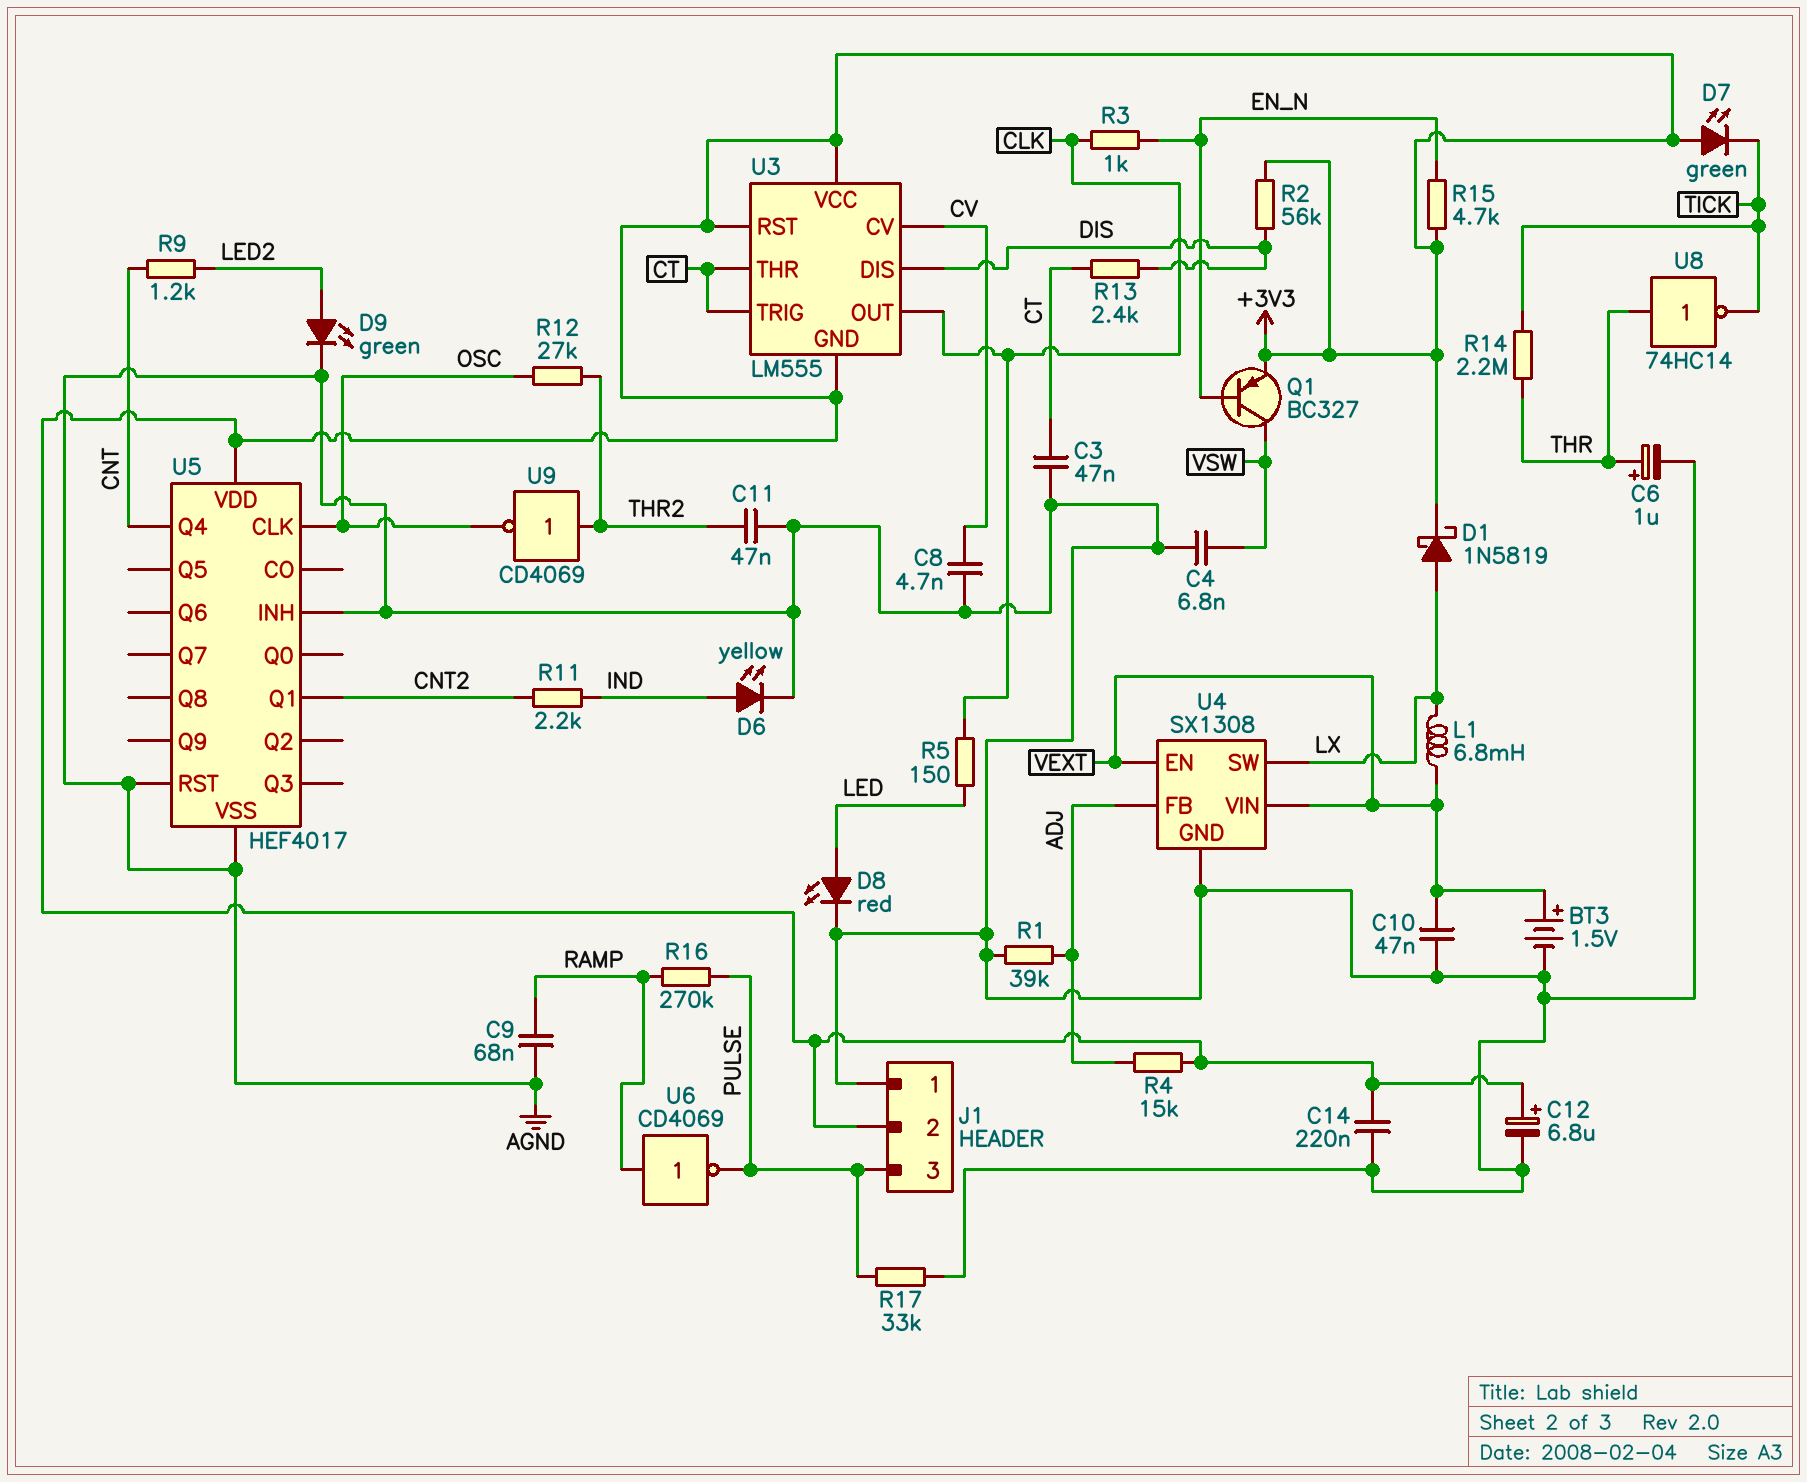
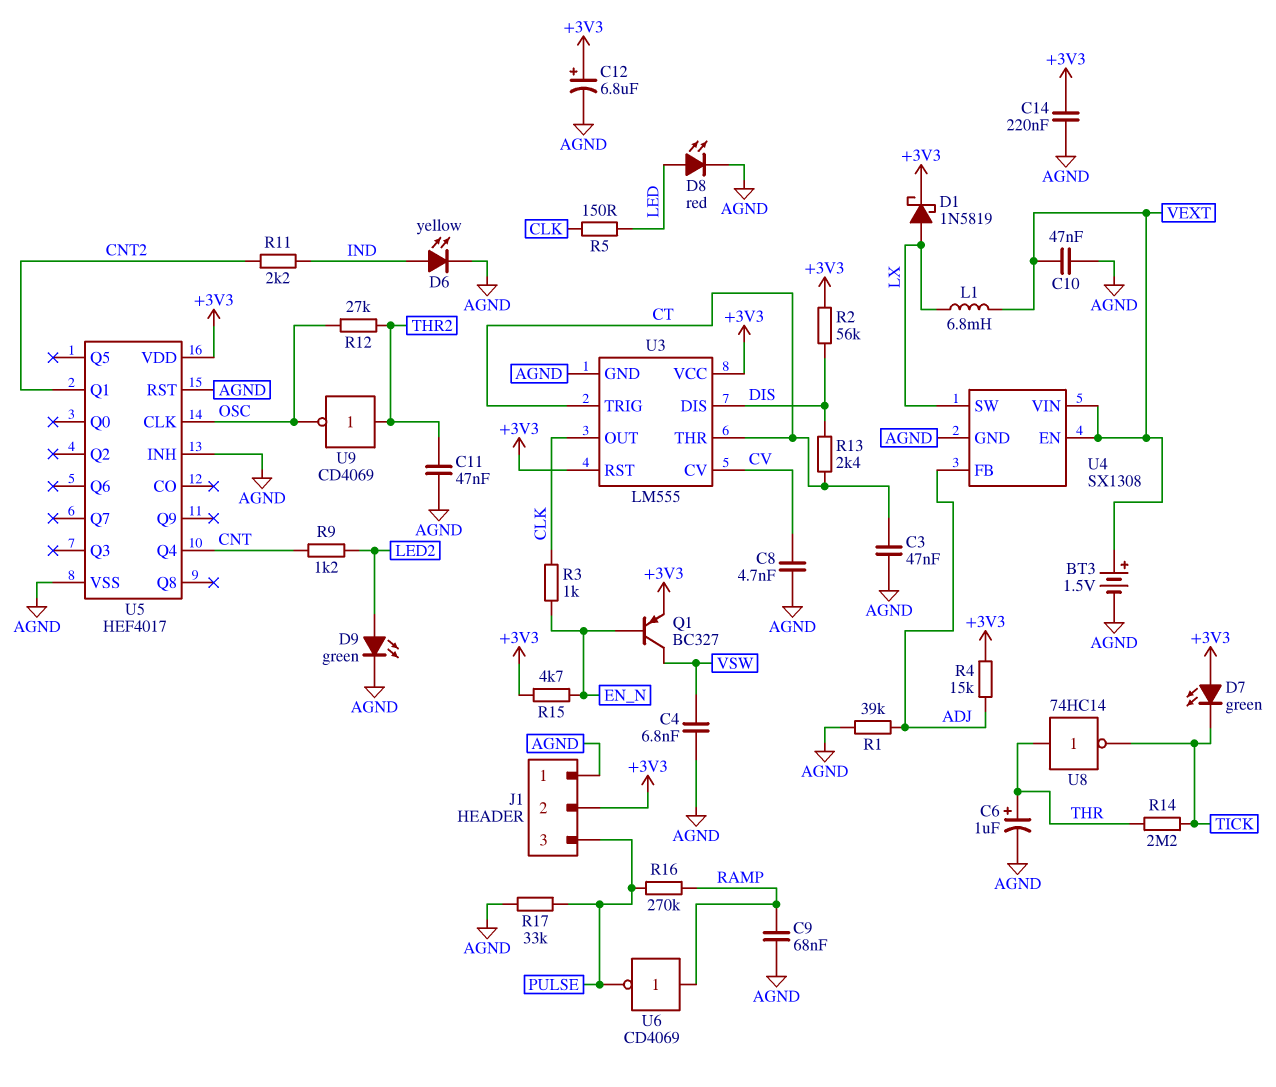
U3 pin GND: +3V3 -> AGND

